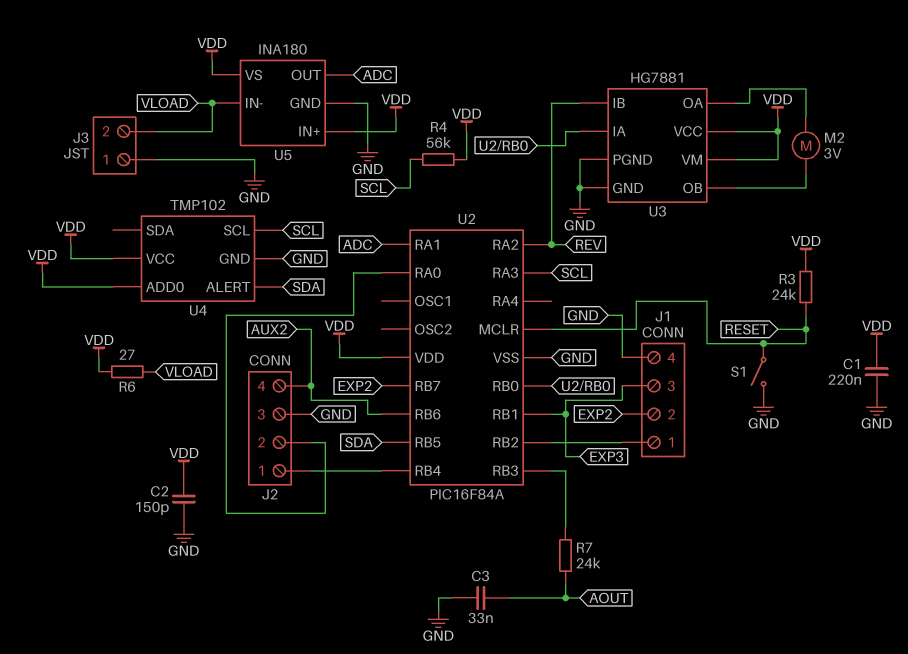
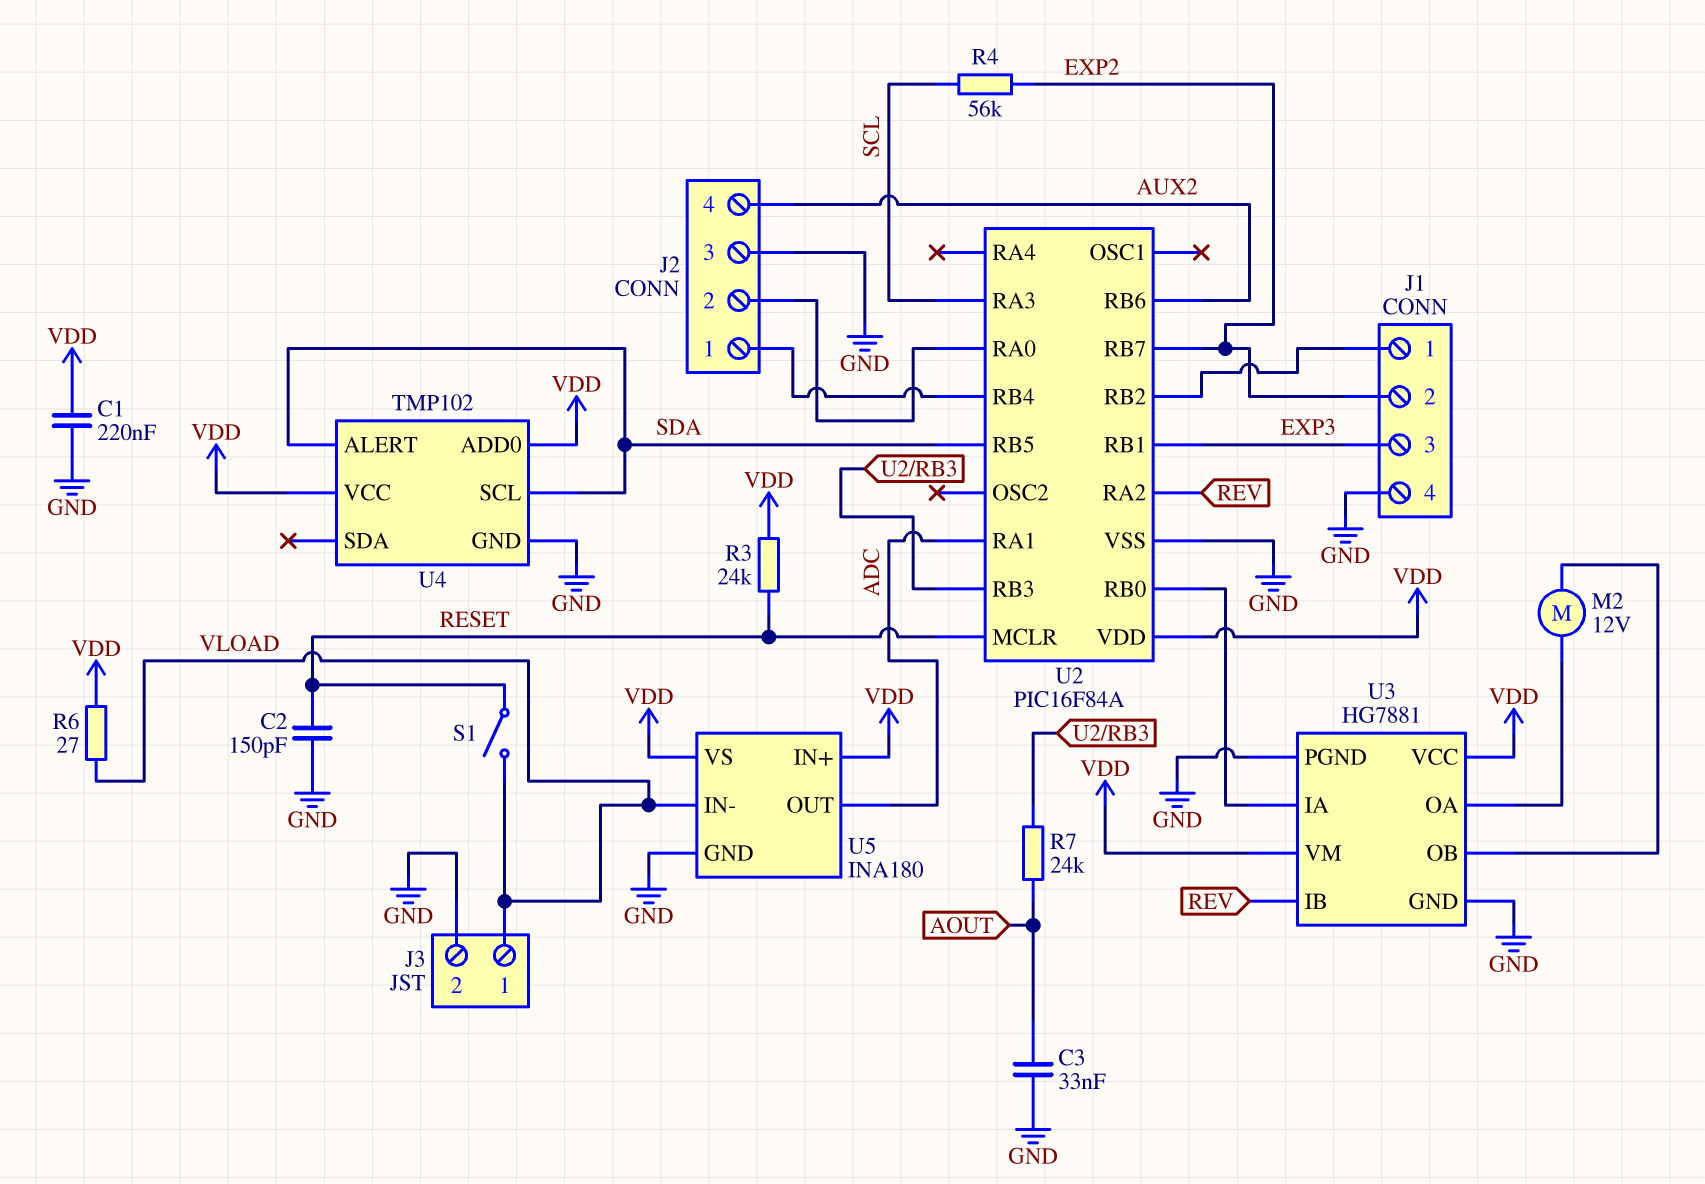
C2: 150pF (GND, VDD) -> 150pF (GND, RESET)
J3 pin 1: GND -> VLOAD
J3 pin 2: VLOAD -> GND
M2: motor 3V (U3/OA, U3/OB) -> motor 12V (U3/OA, U3/OB)
R4: 56k (SCL, VDD) -> 56k (EXP2, SCL)
S1: switch (GND, RESET) -> switch (RESET, VLOAD)
U4 pin SCL: SCL -> SDA

